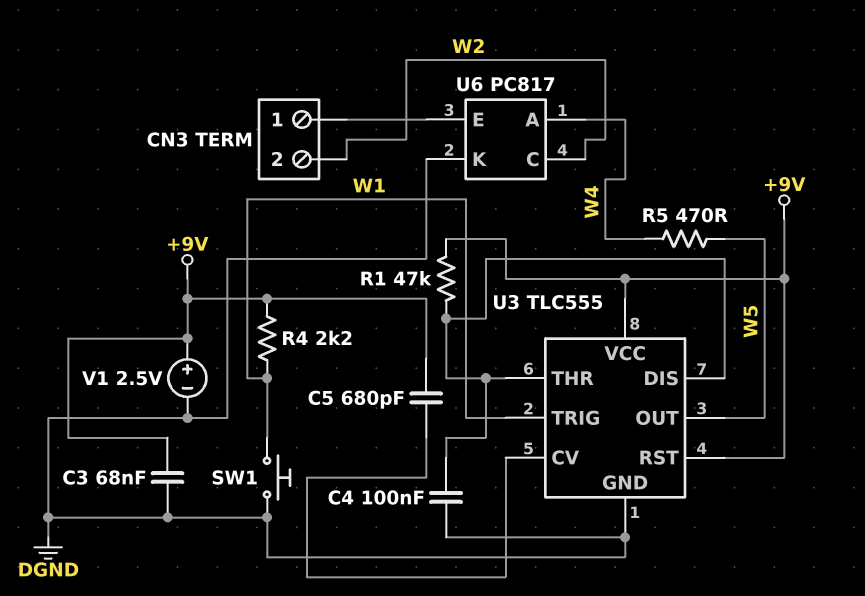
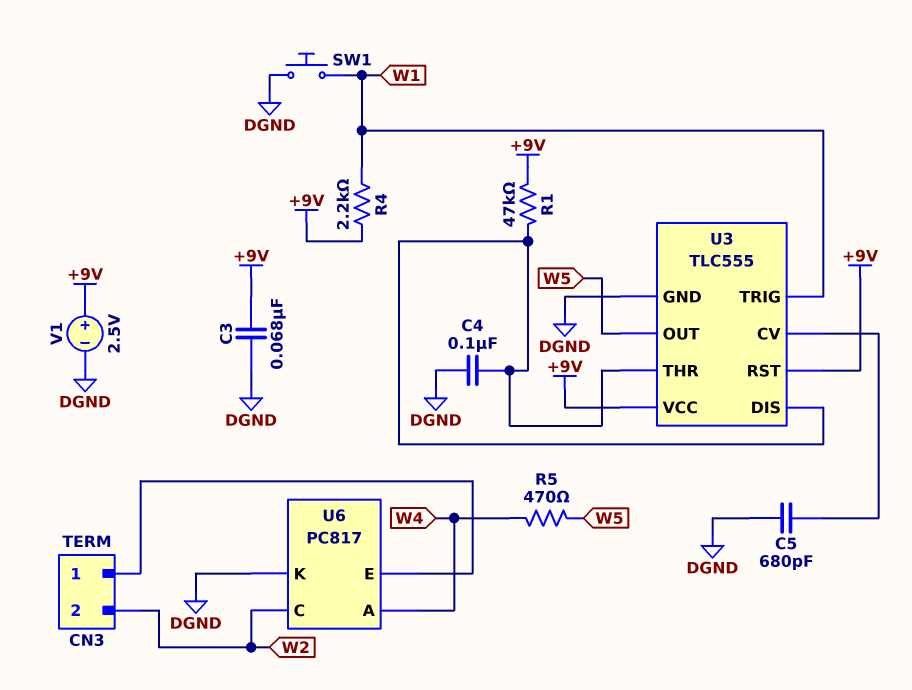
C5: 680pF (+9V, U3/CV) -> 680pF (DGND, U3/CV)

